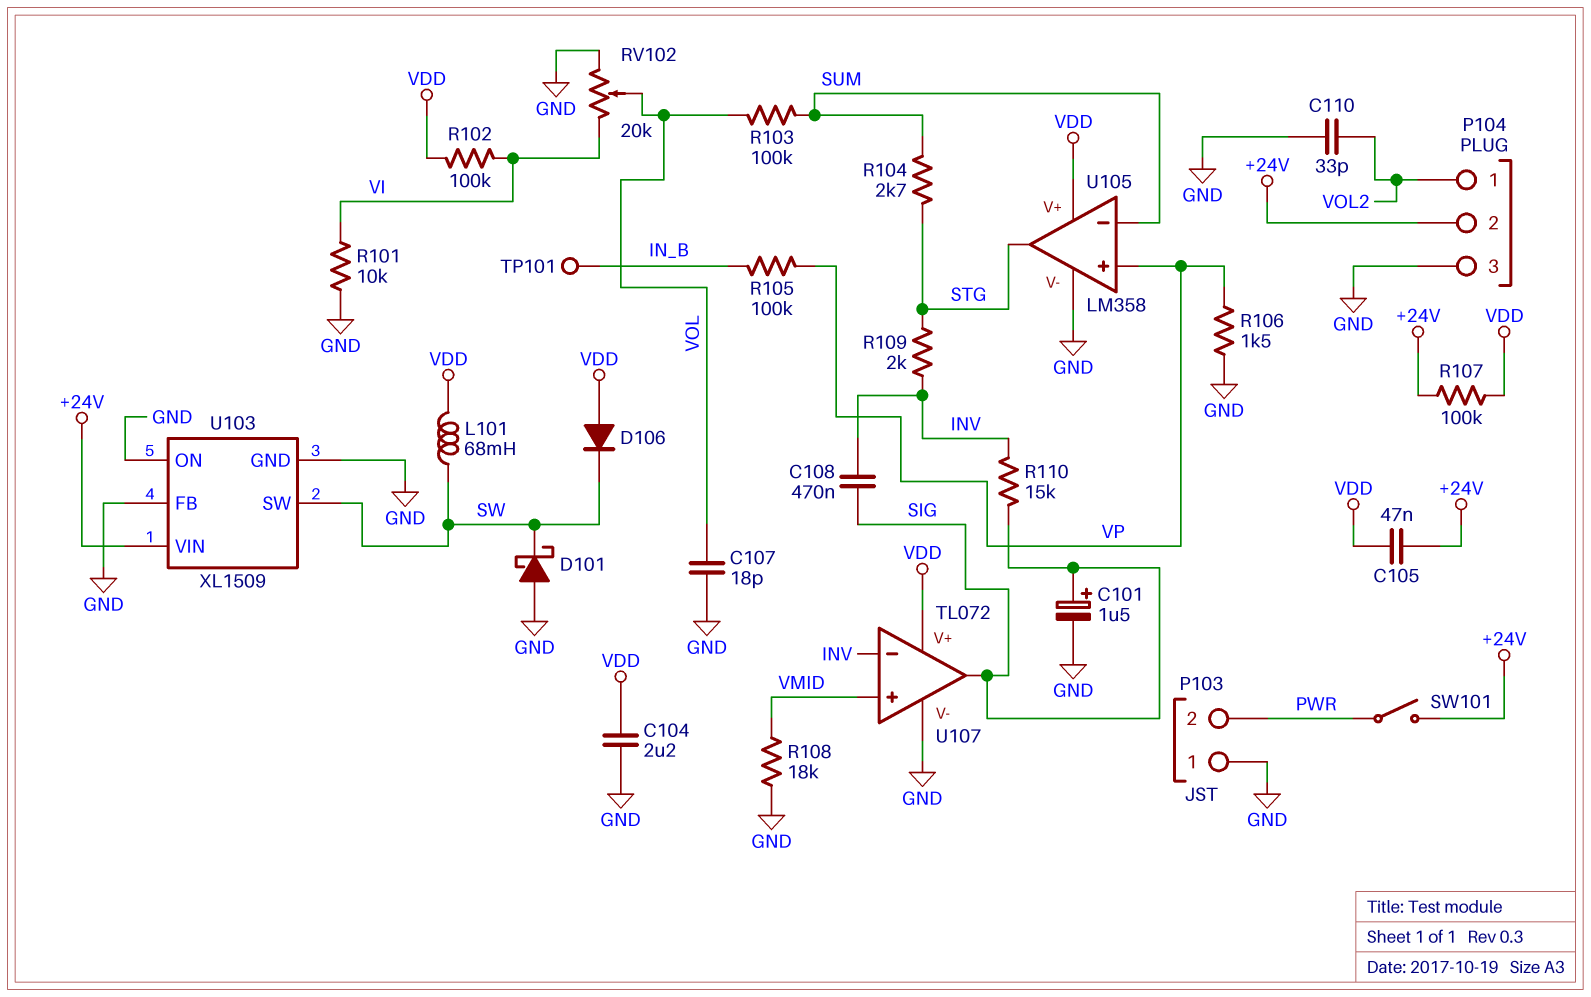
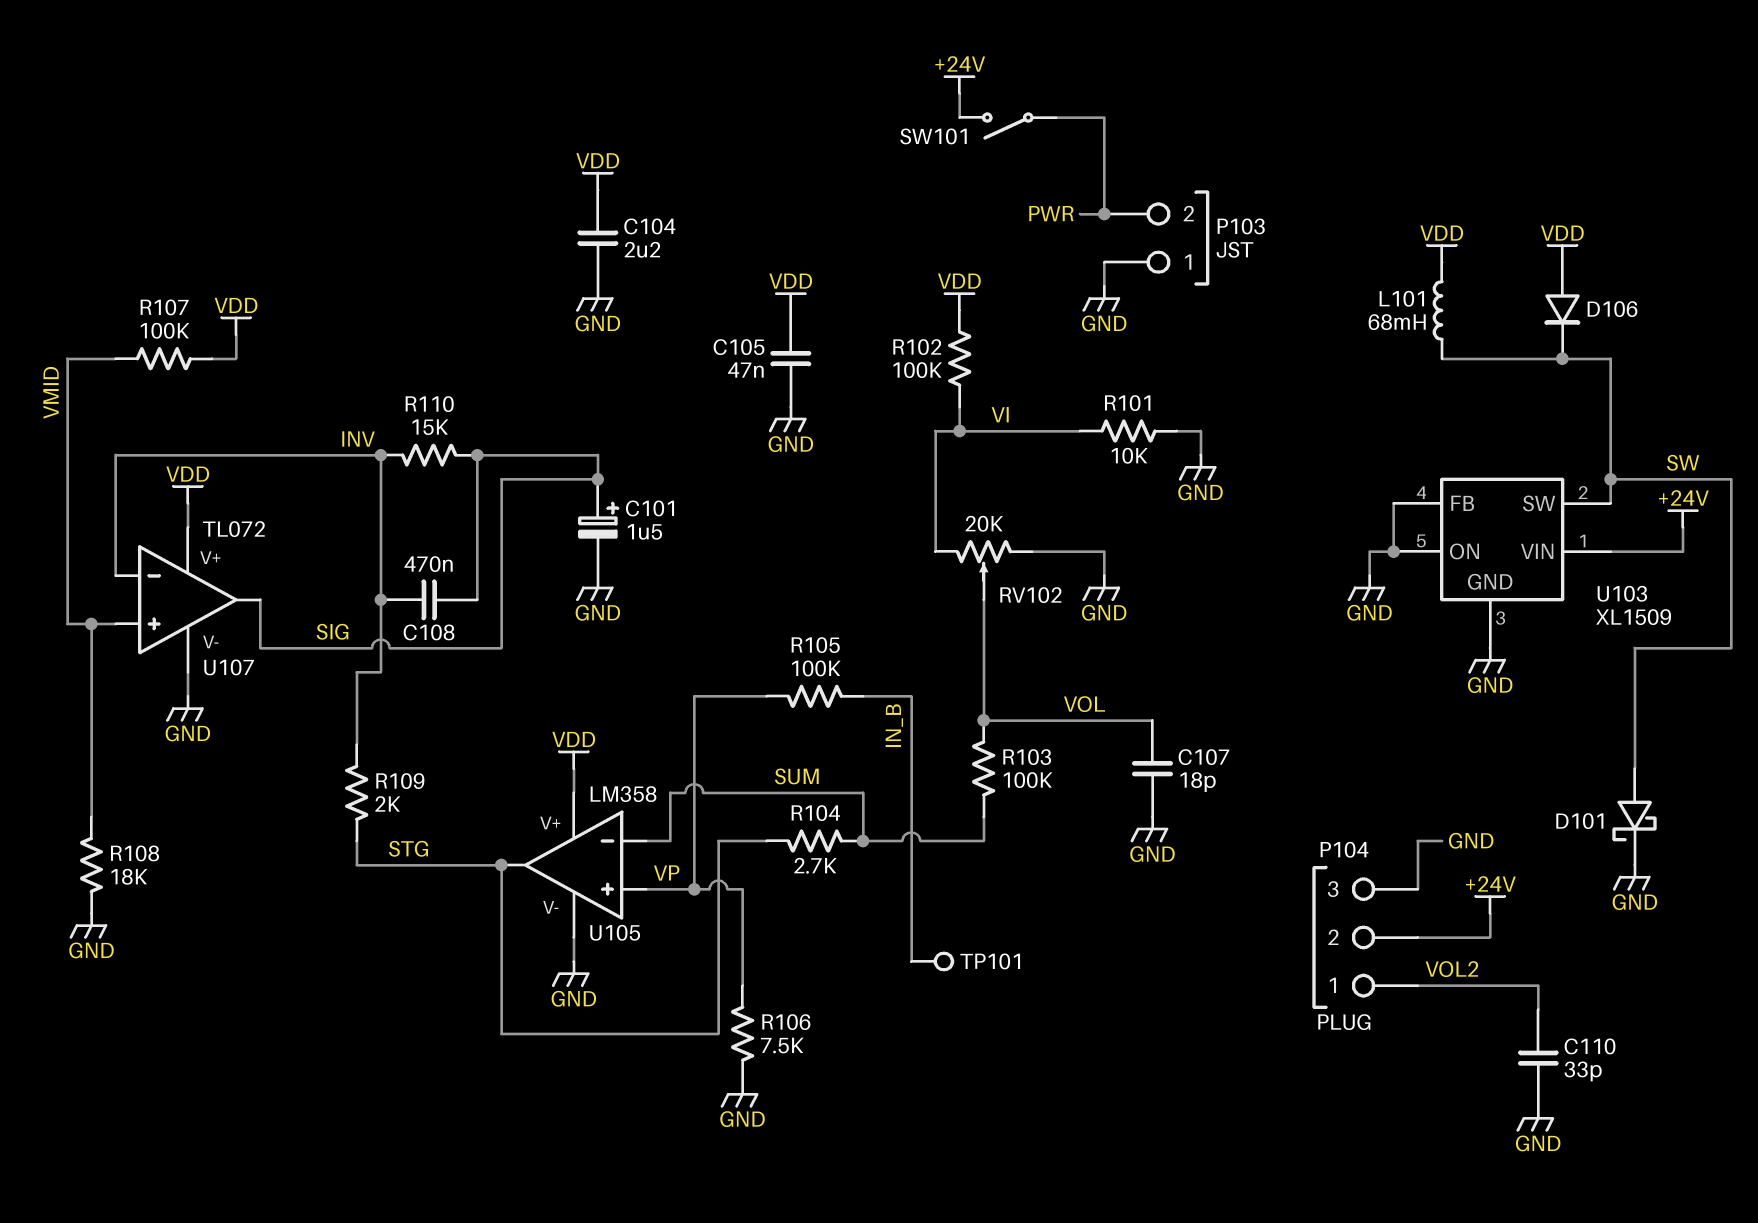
C105: 47nF (+24V, VDD) -> 47nF (GND, VDD)
D101: schottky (A GND, K SW) -> schottky (A SW, K GND)
R106: 1.5k (GND, VP) -> 7.5k (GND, VP)
R107: 100k (+24V, VDD) -> 100k (VDD, VMID)

